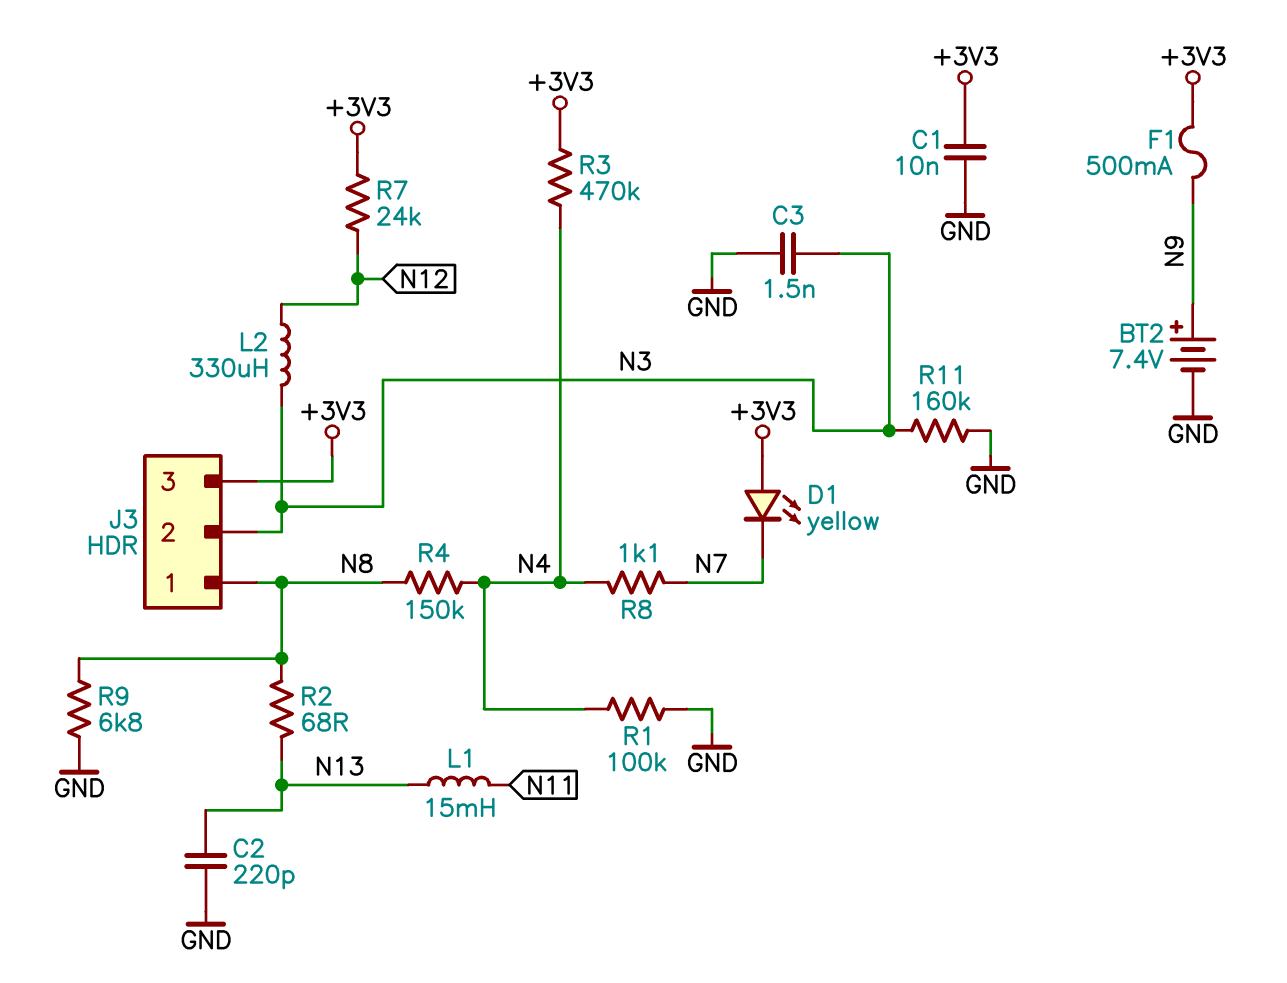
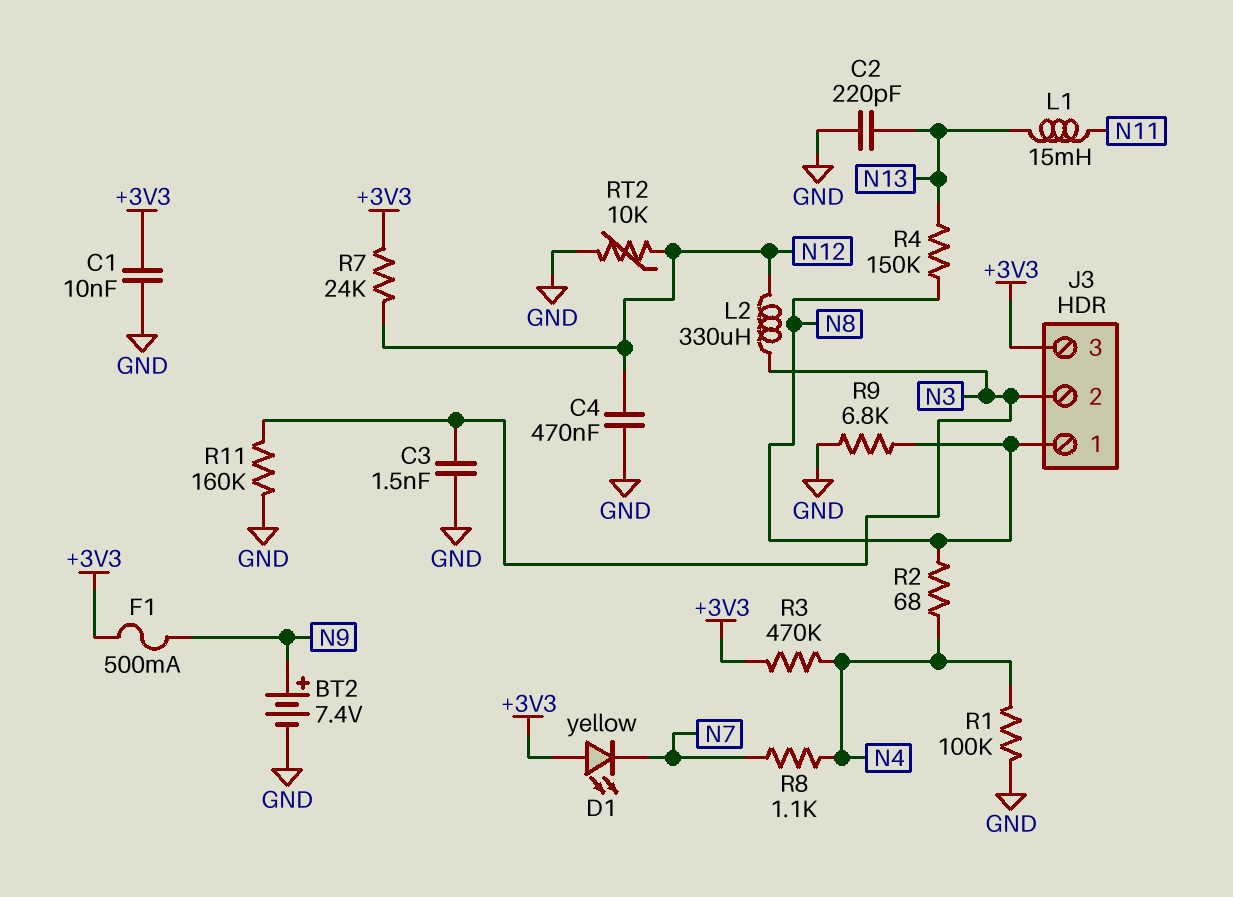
C4: none -> 470nF (GND, N12)
R2: 68 (N8, N13) -> 68 (N4, N8)
R4: 150k (N4, N8) -> 150k (N8, N13)
RT2: none -> 10k (GND, N12)

